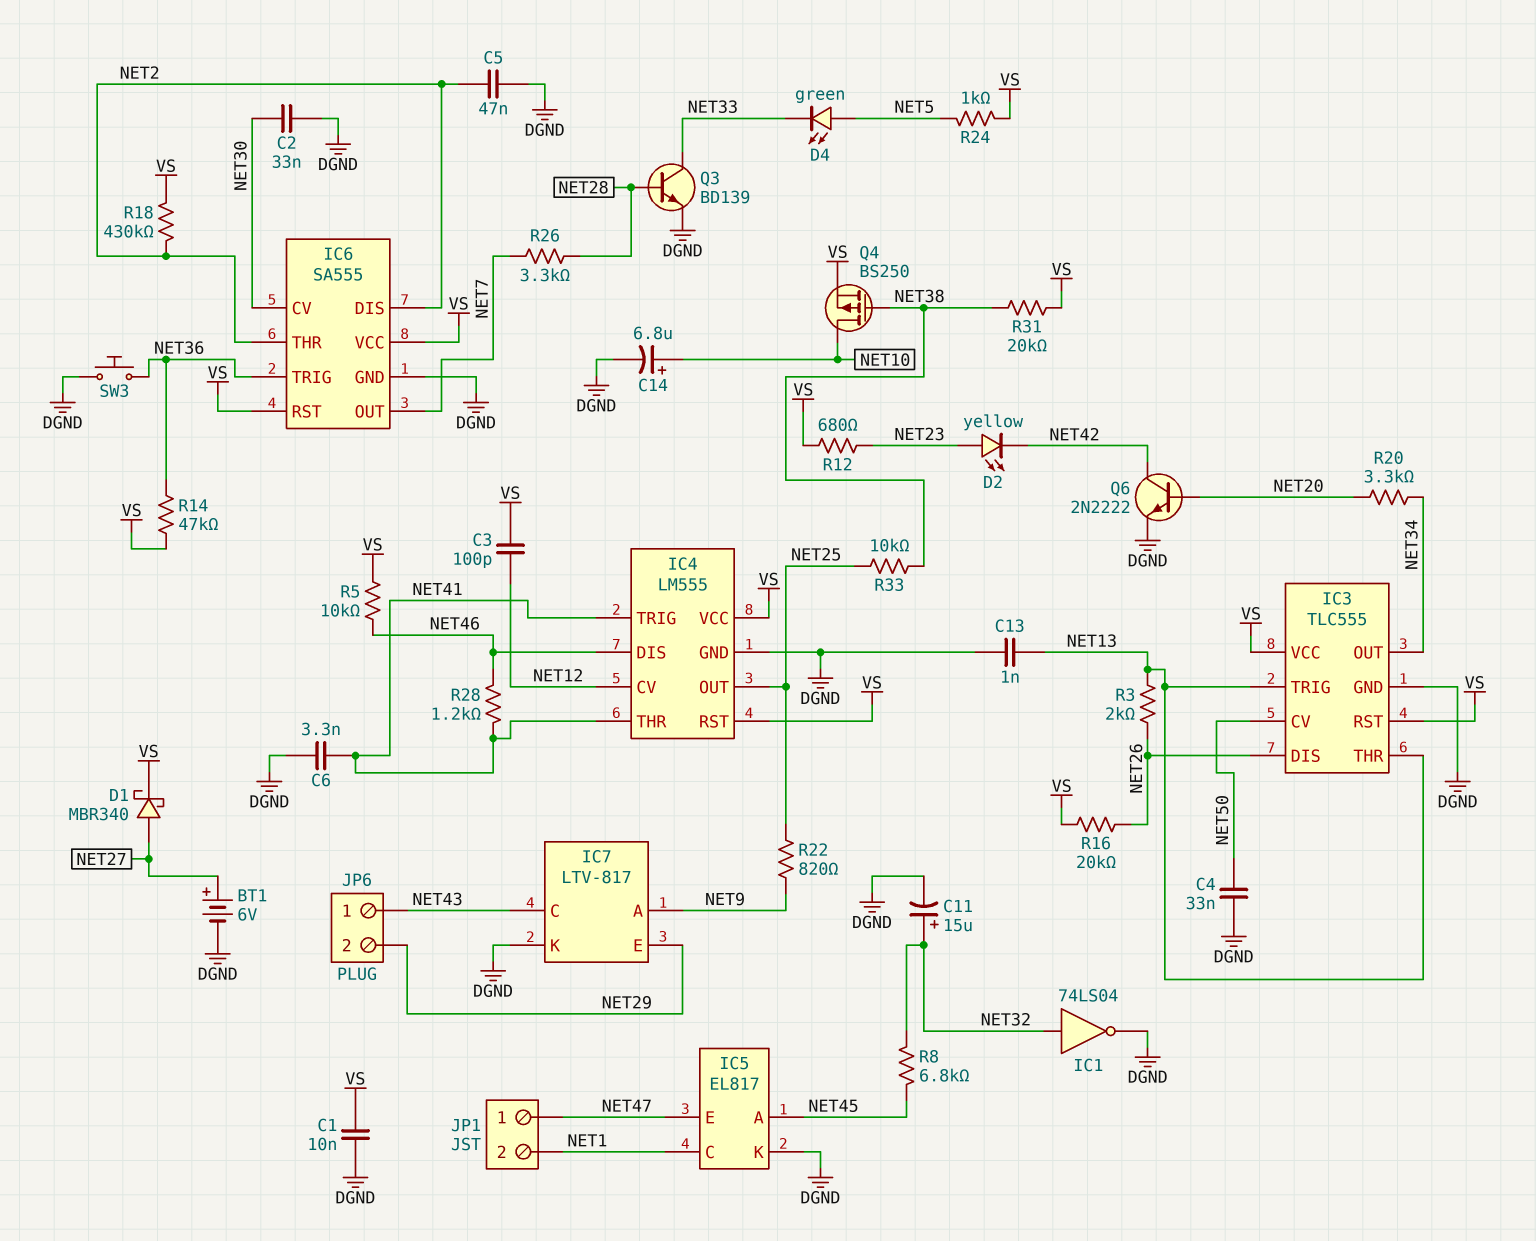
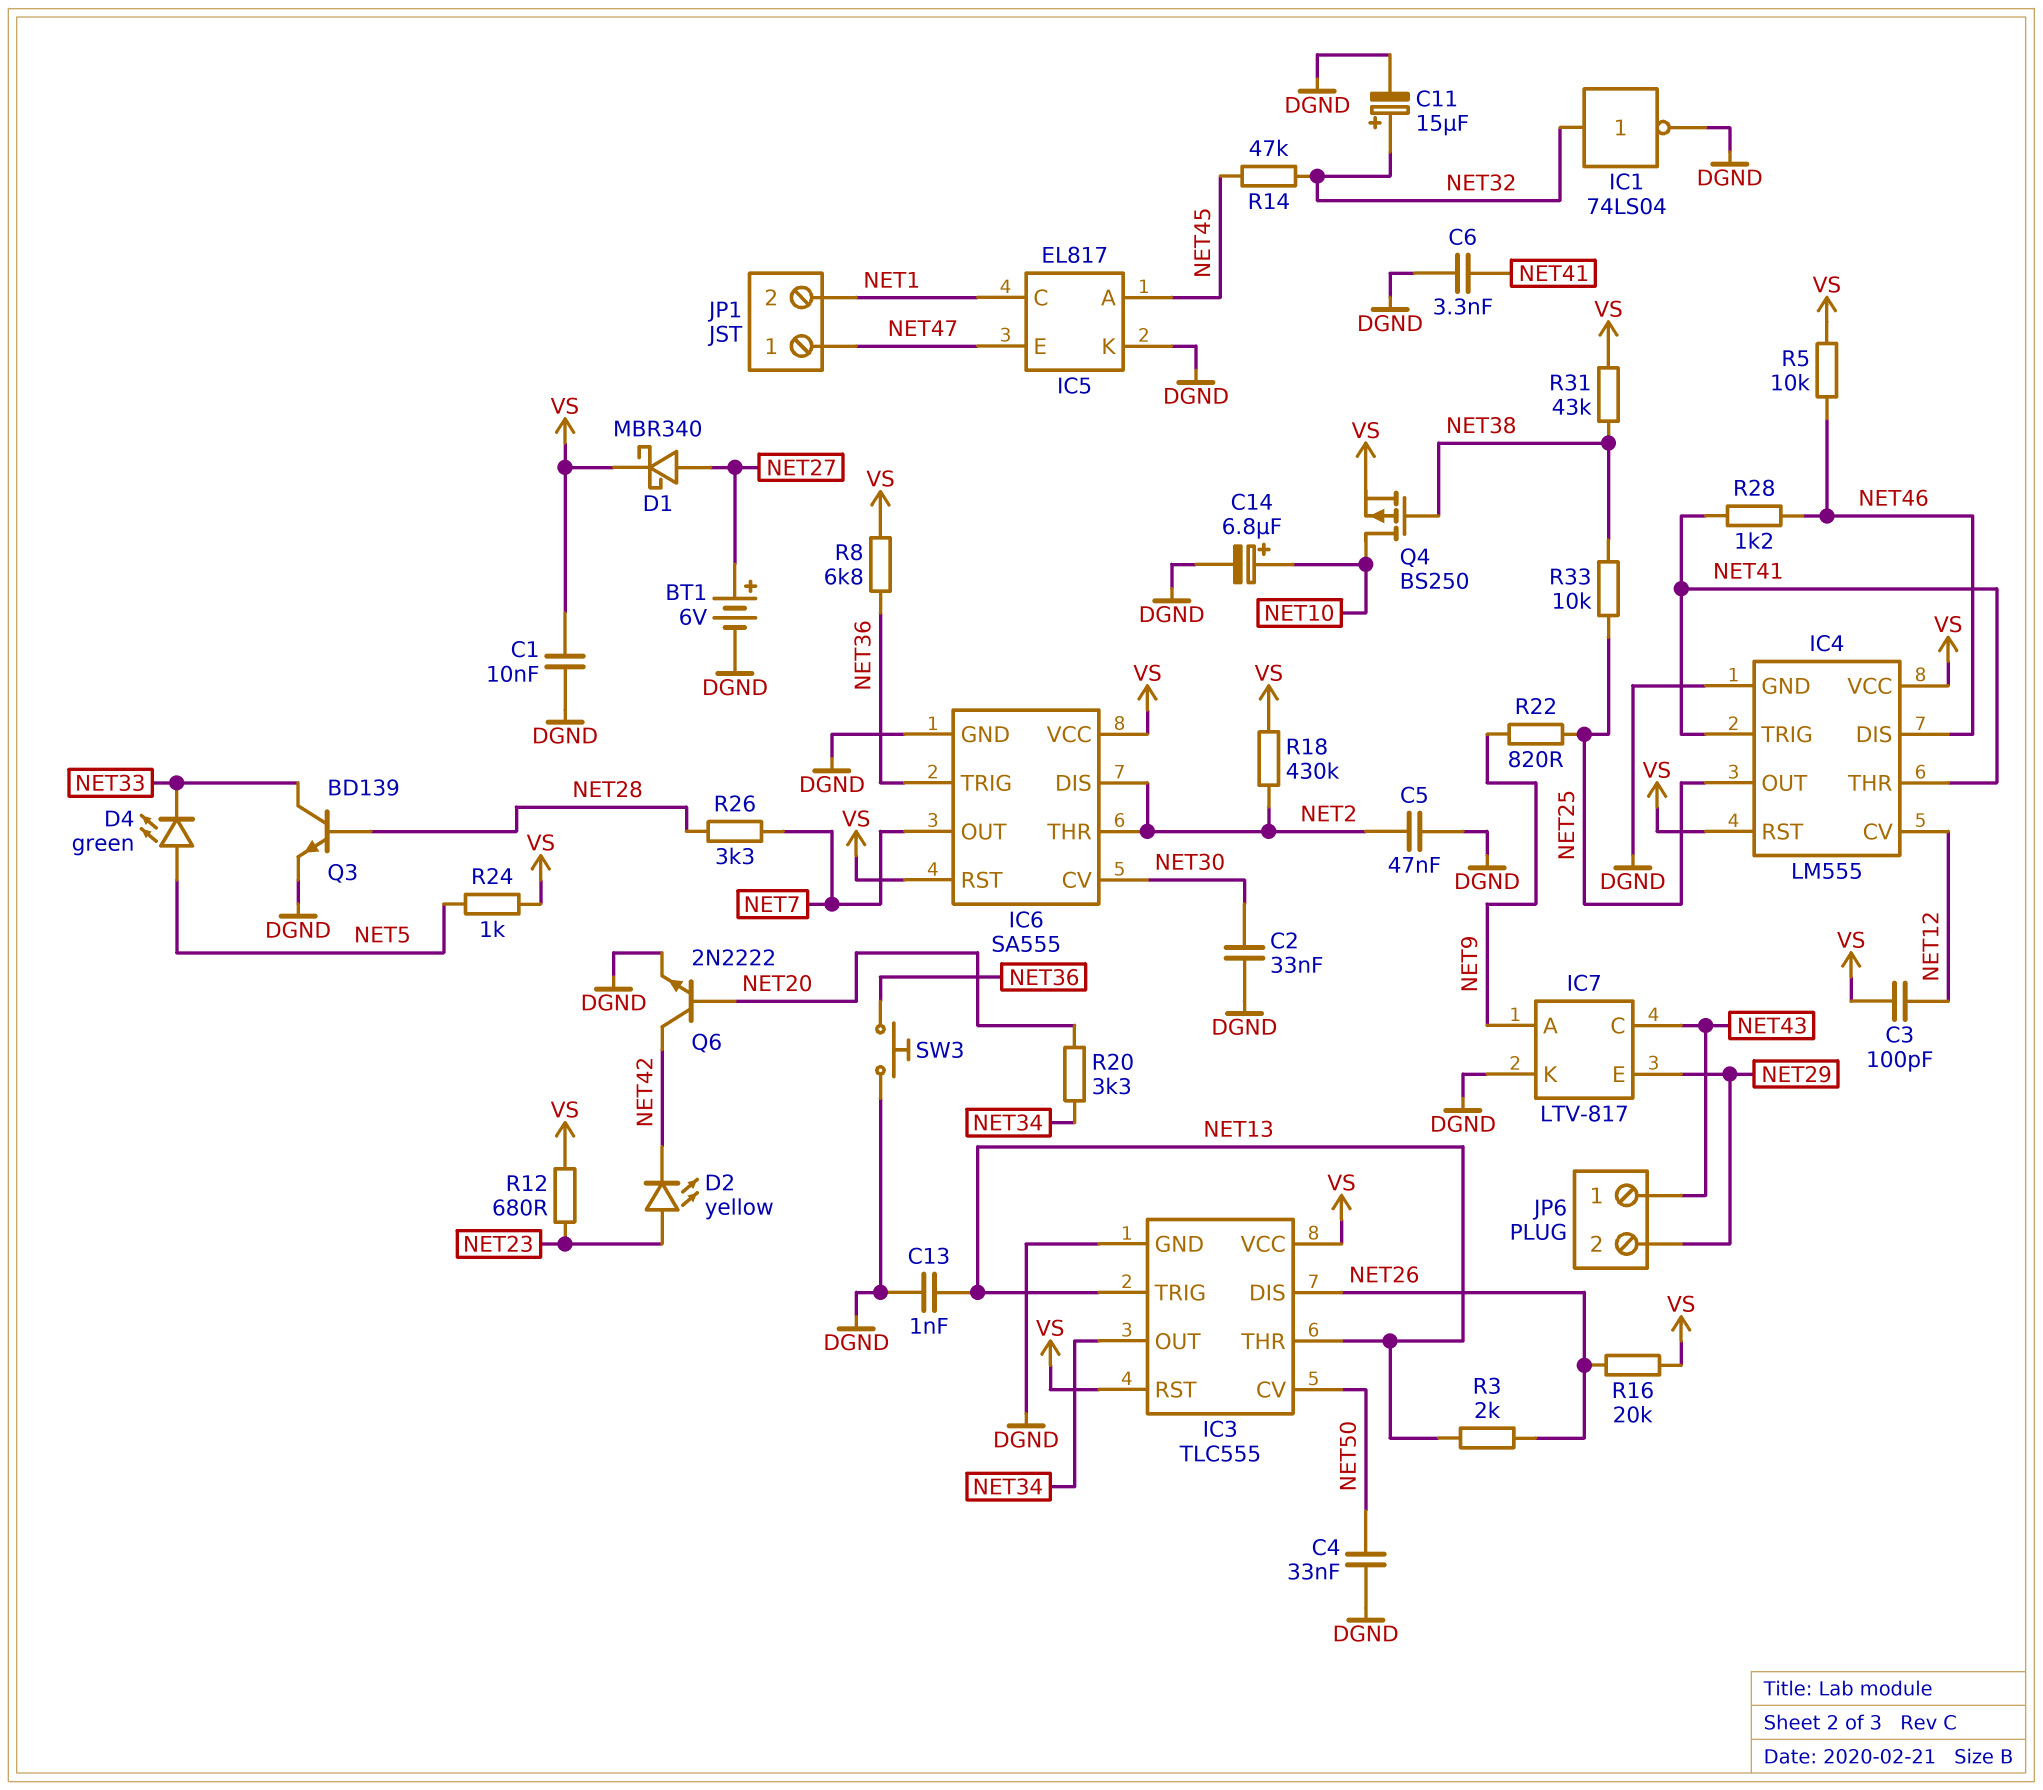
R8: 6.8k (NET32, NET45) -> 6.8k (NET36, VS)
R14: 47k (NET36, VS) -> 47k (NET32, NET45)
R31: 20k (NET38, VS) -> 43k (NET38, VS)

